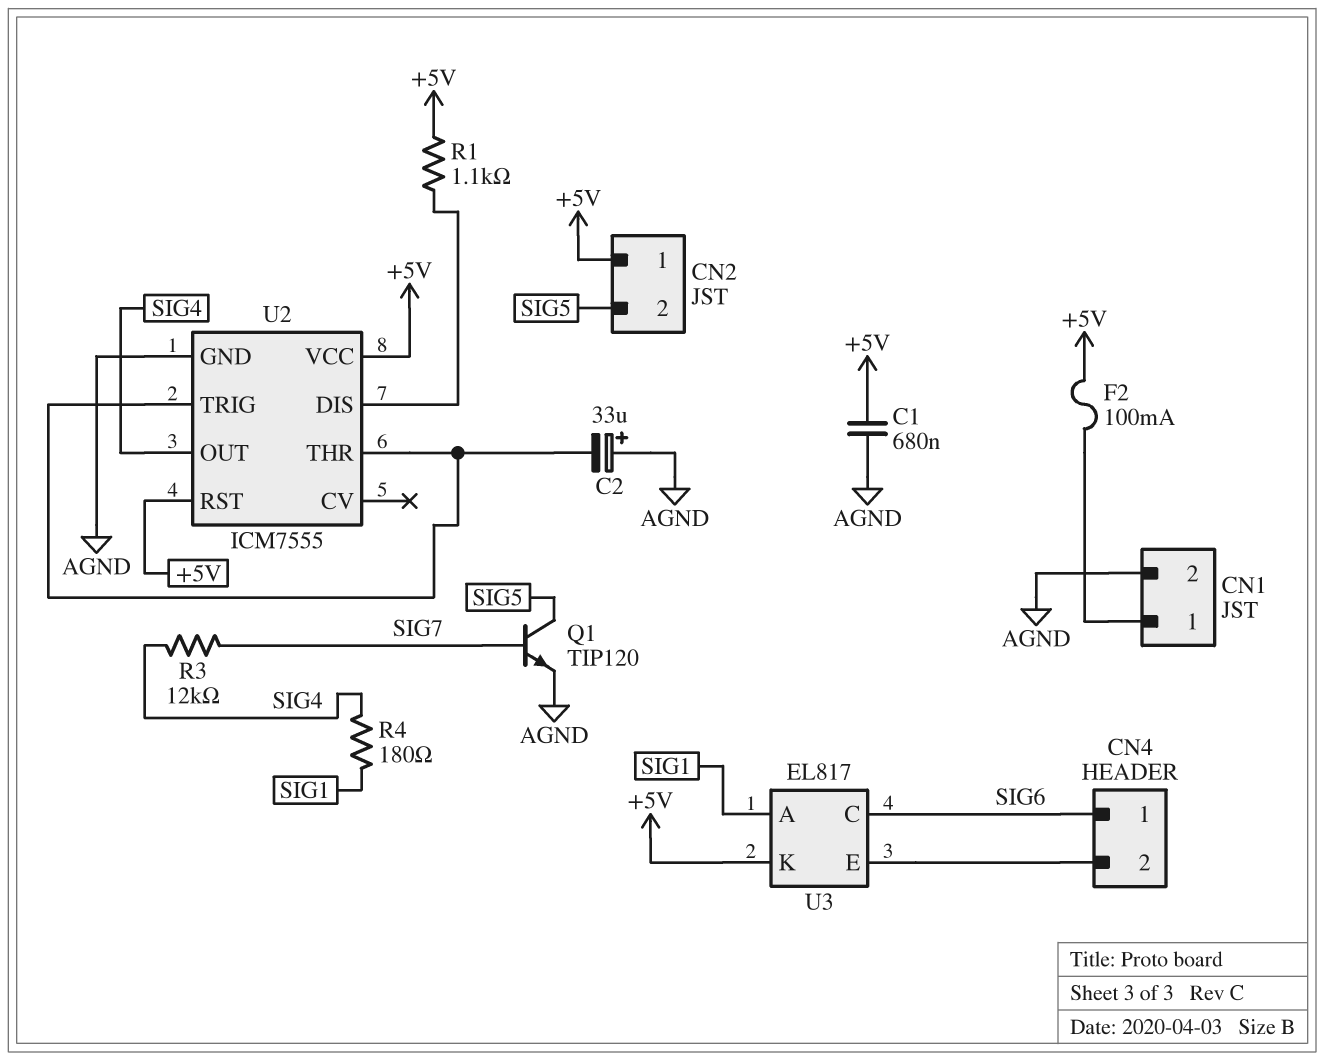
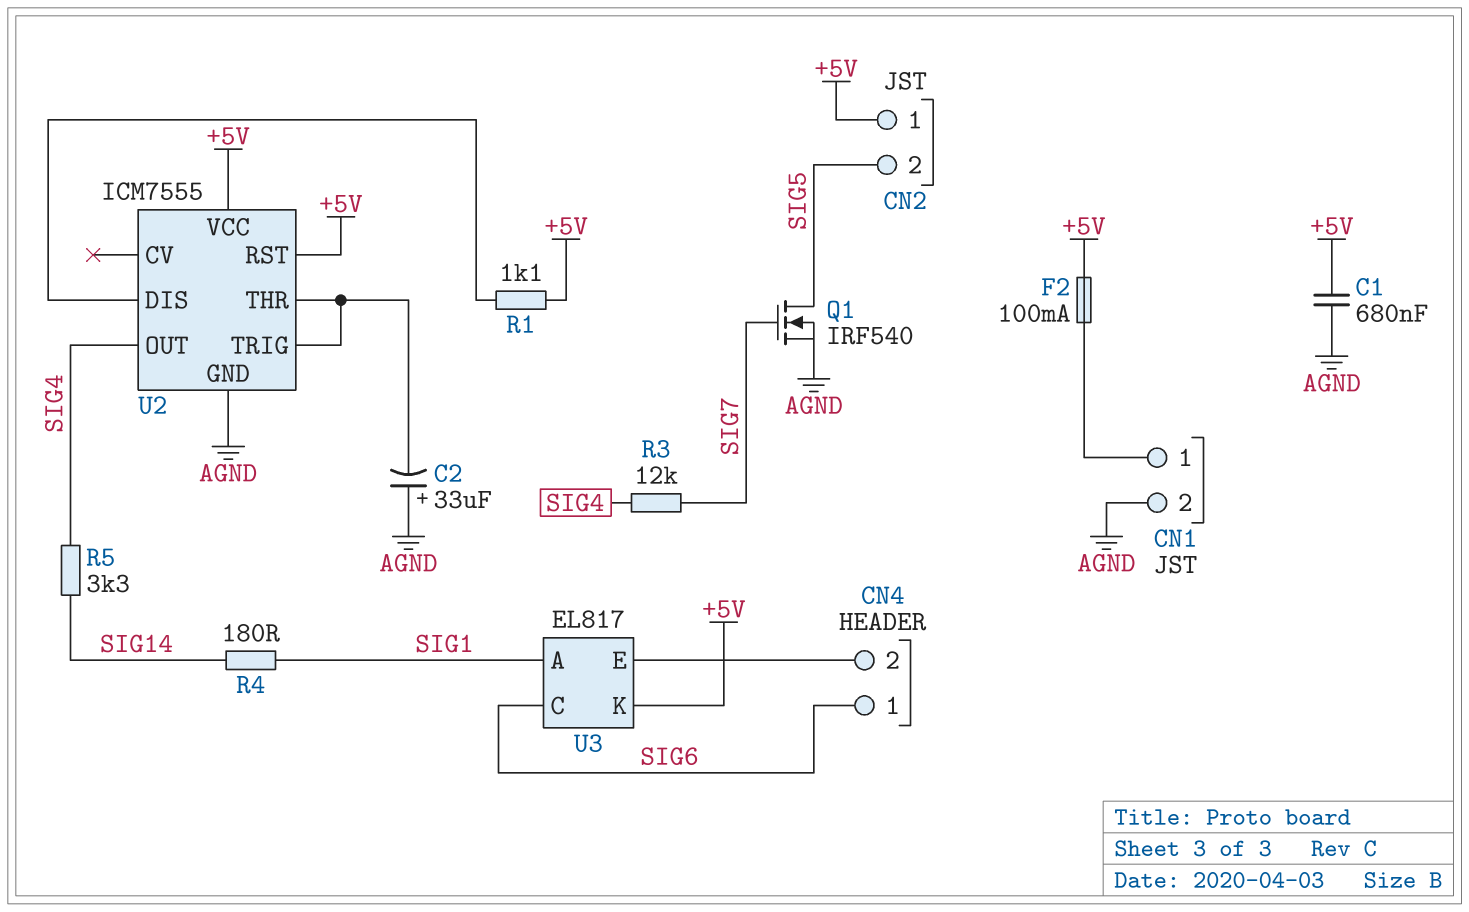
Q1: NPN TIP120 (B SIG7, C SIG5, E AGND) -> NMOS IRF540 (G SIG7, D SIG5, S AGND)
R4: 180 (SIG1, SIG4) -> 180 (SIG1, SIG14)
R5: none -> 3.3k (SIG4, SIG14)

